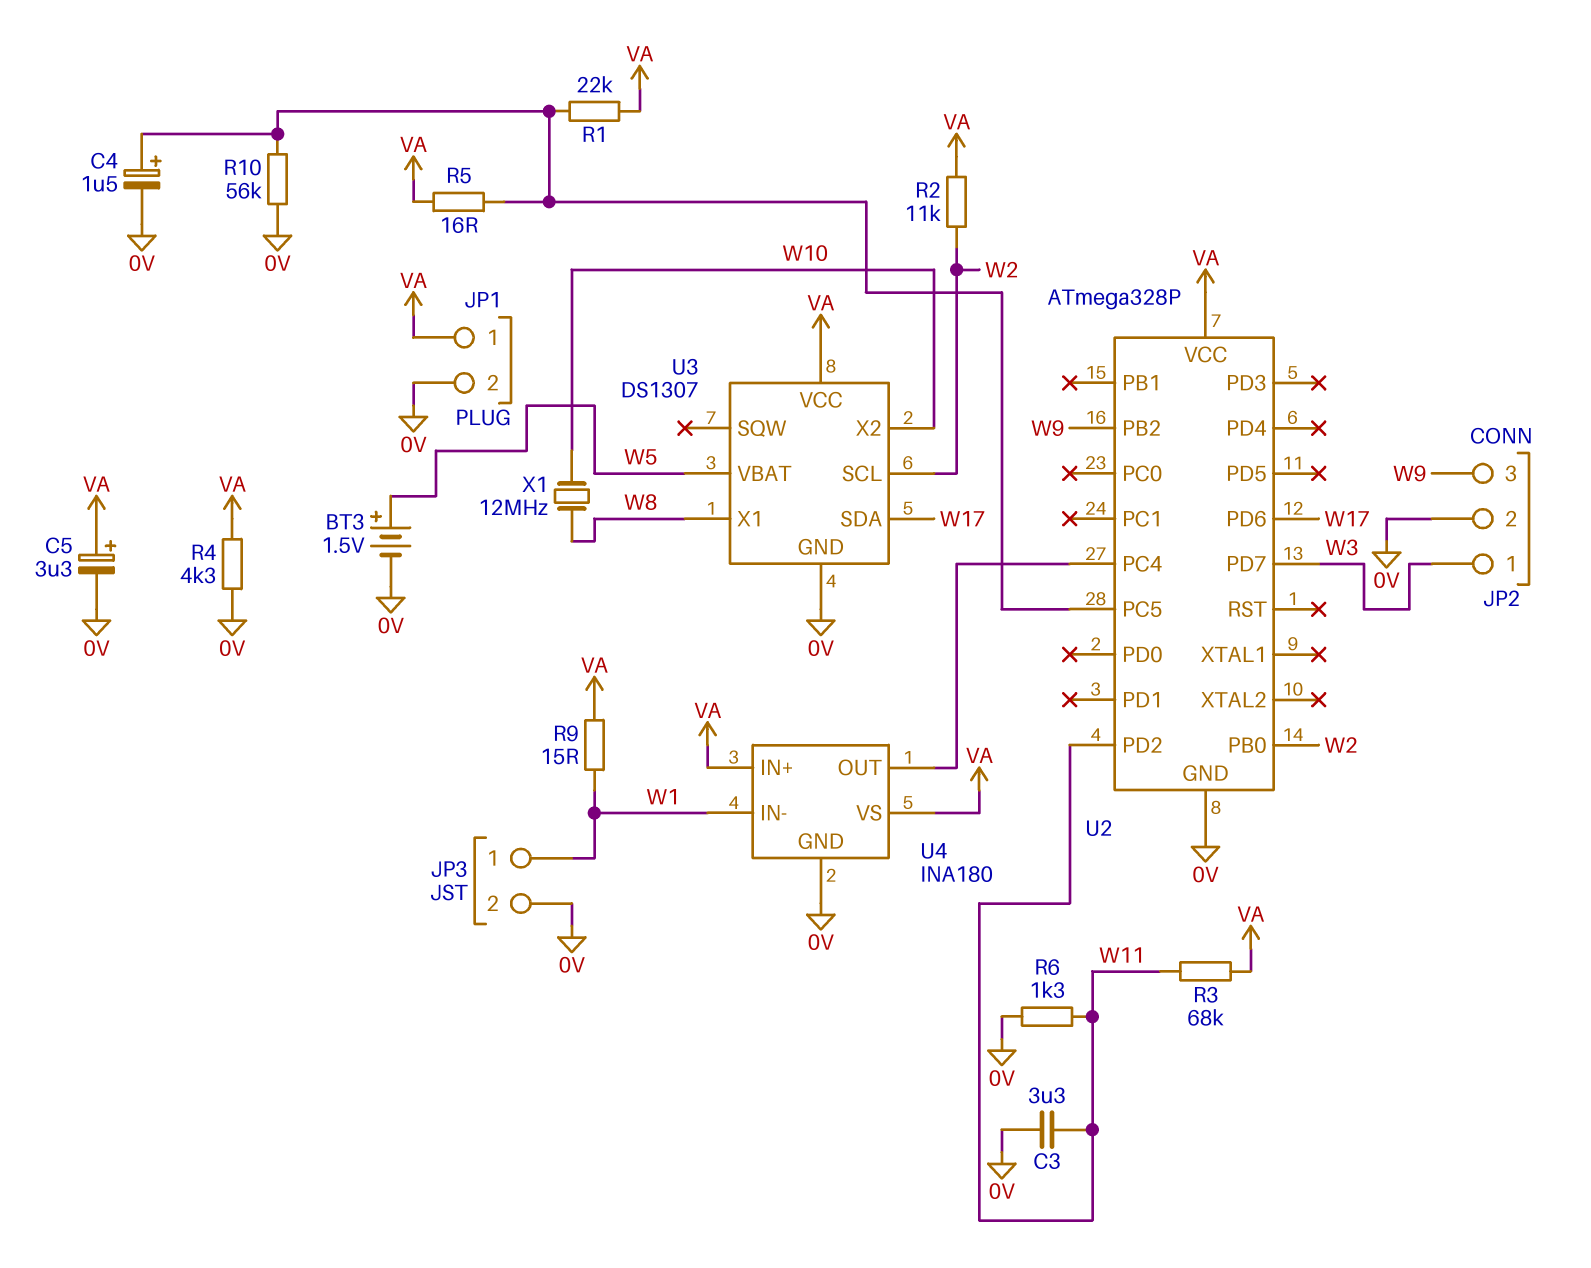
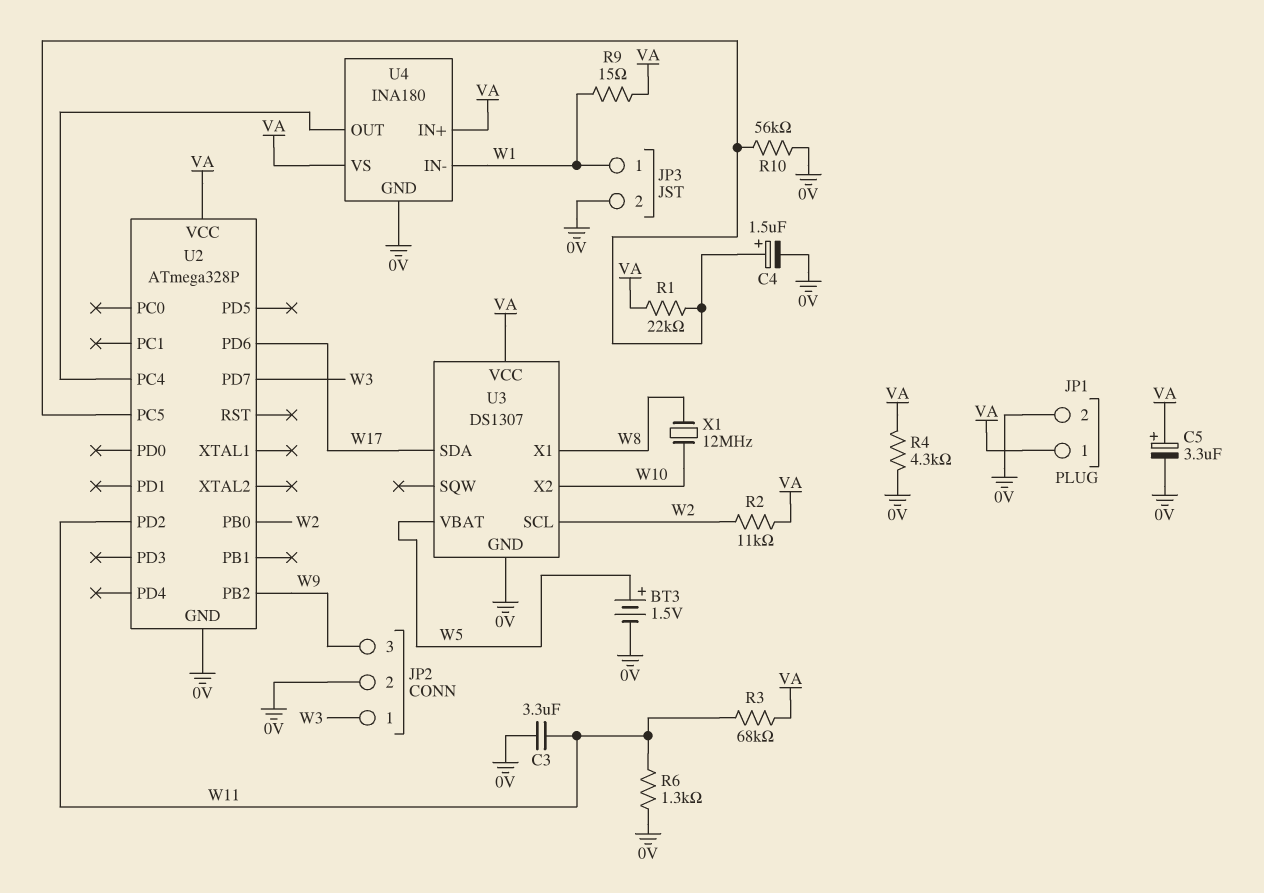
R5: 16 (U2/PC5, VA) -> none

